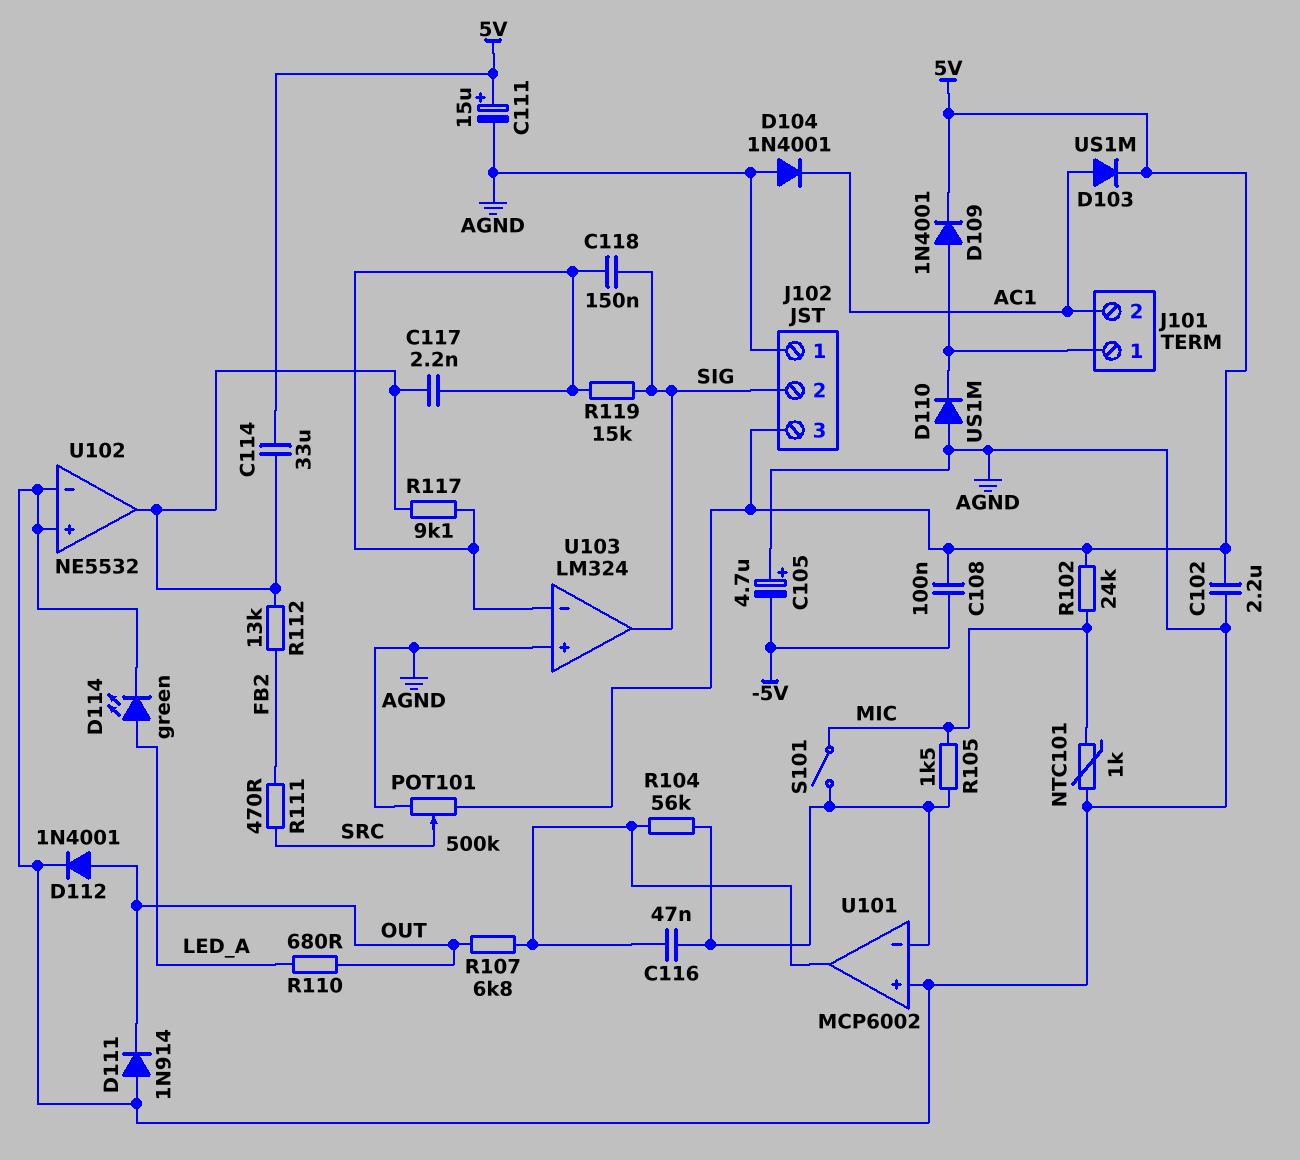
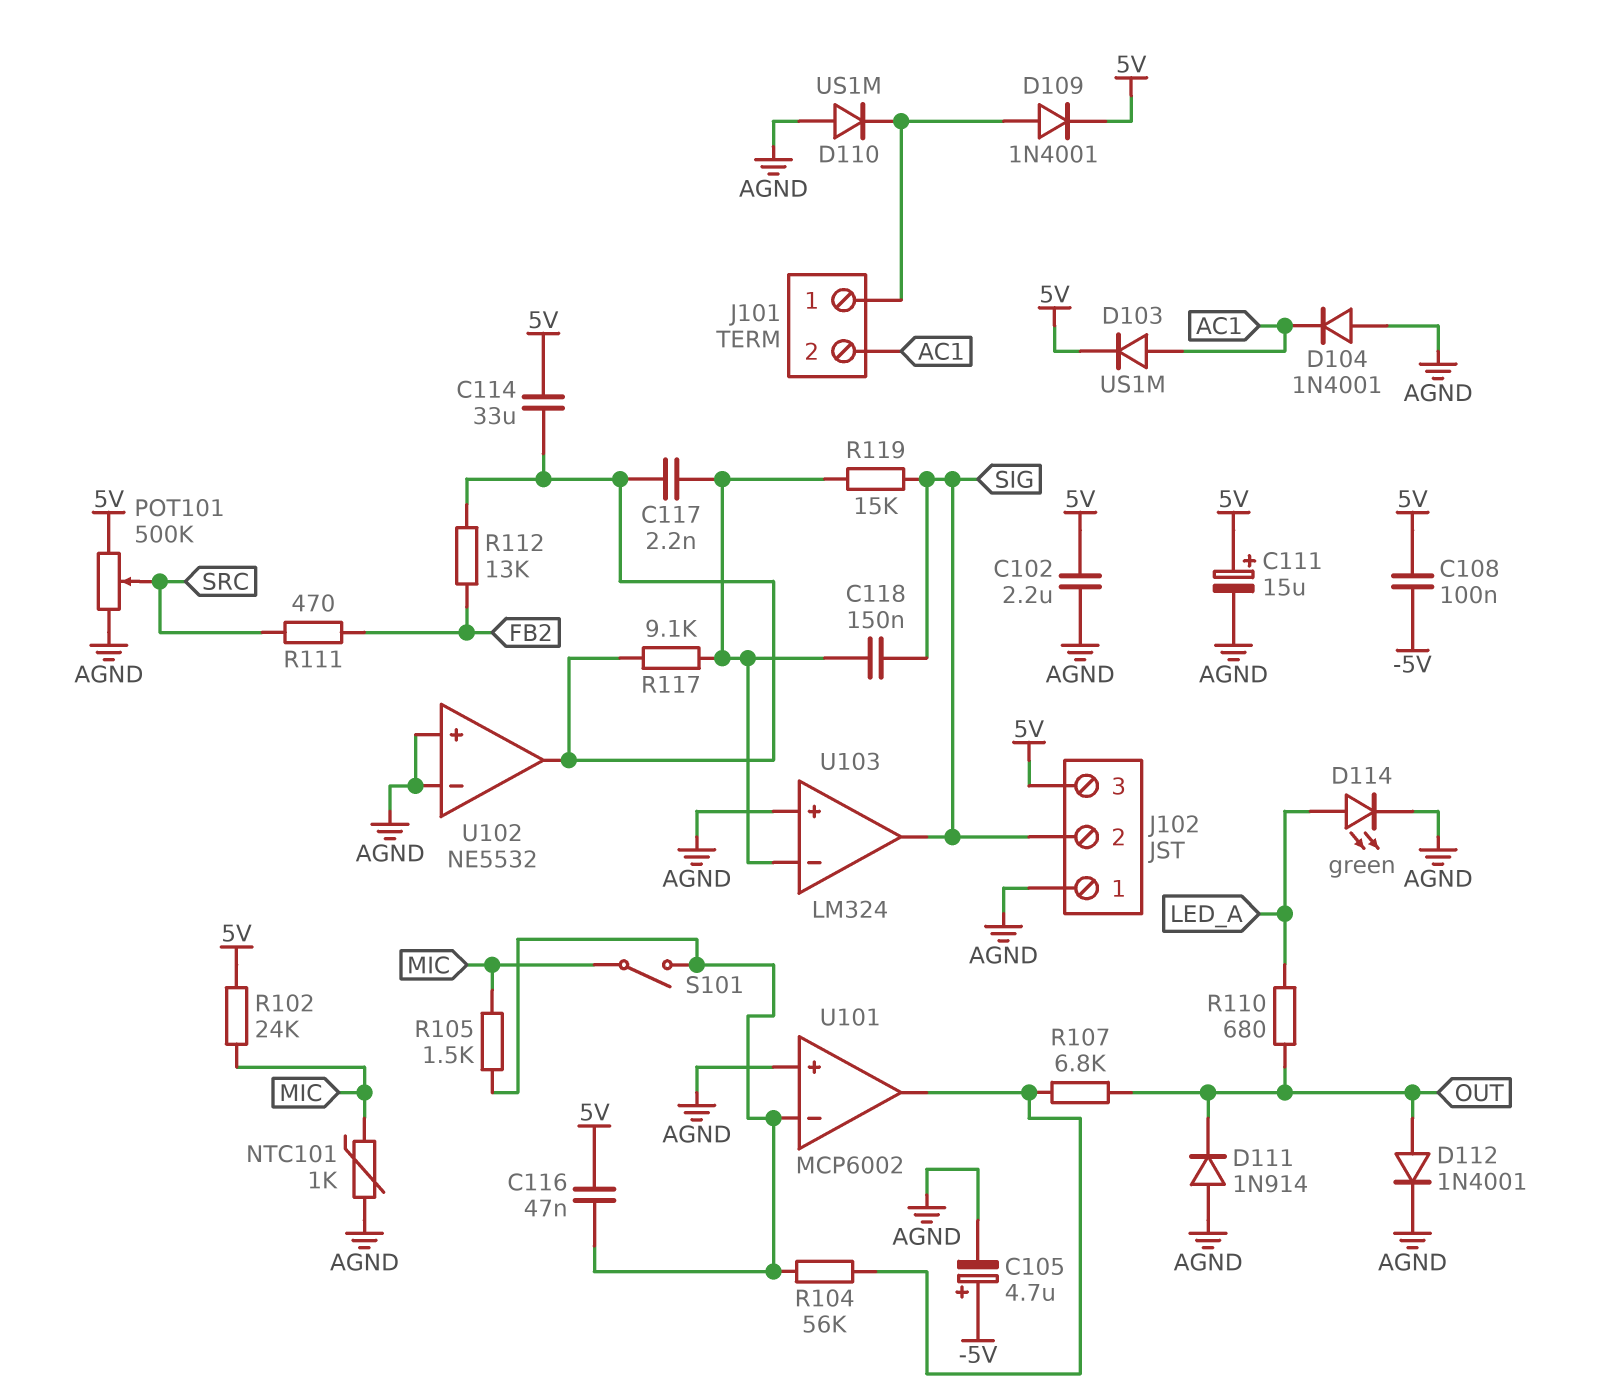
C105: 4.7uF (plus AGND, minus -5V) -> 4.7uF (plus -5V, minus AGND)
C116: 47nF (U101/in-, U101/out) -> 47nF (5V, U101/in-)

